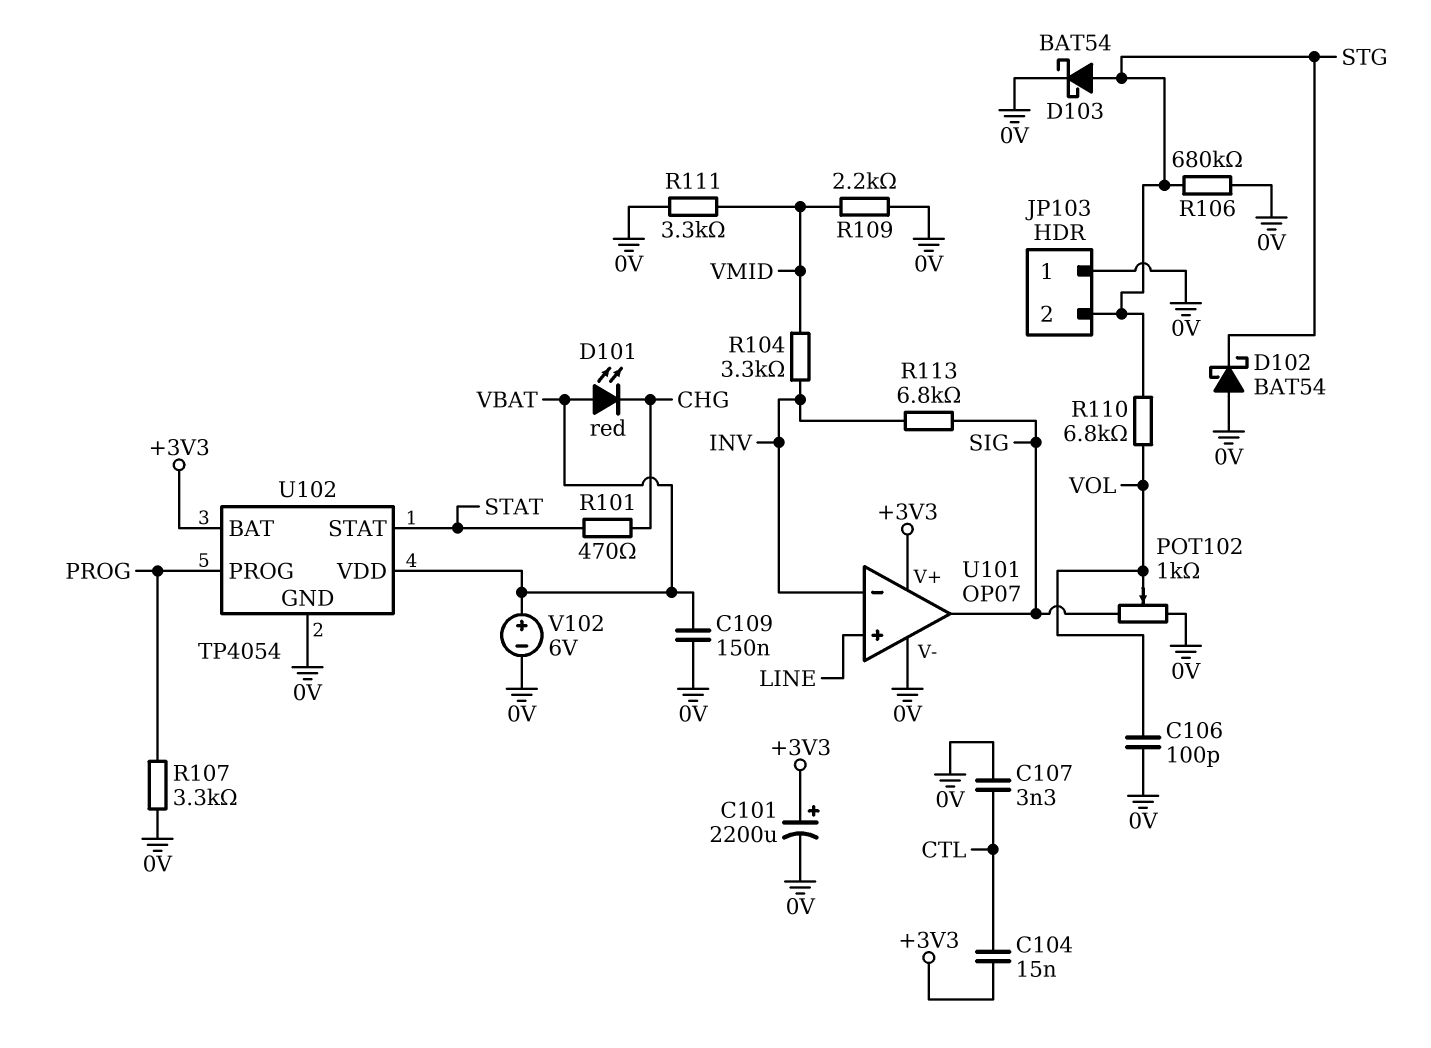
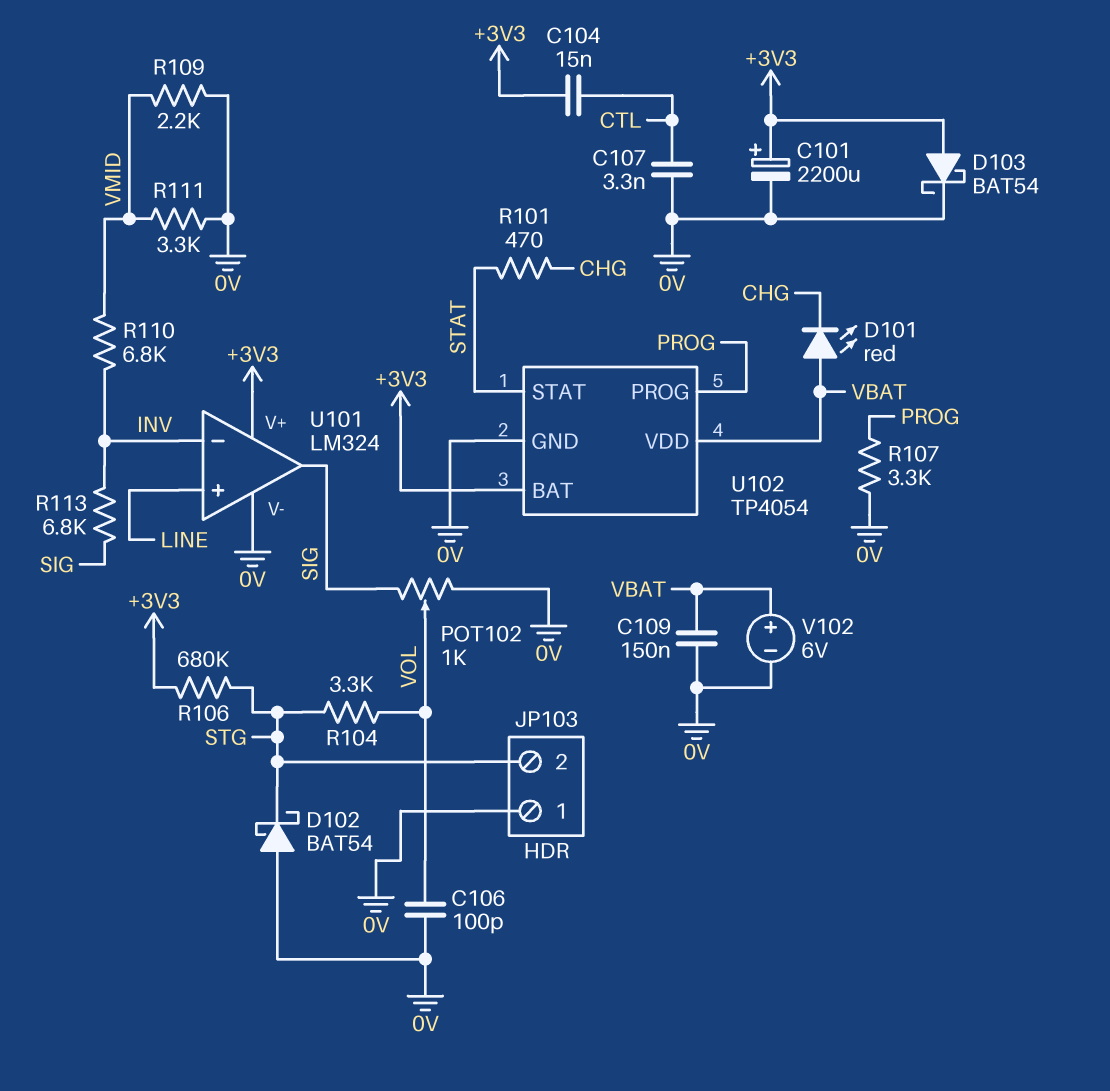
D103: schottky BAT54 (A STG, K 0V) -> schottky BAT54 (A +3V3, K 0V)
R104: 3.3k (INV, VMID) -> 3.3k (STG, VOL)
R106: 680k (0V, STG) -> 680k (+3V3, STG)
R110: 6.8k (STG, VOL) -> 6.8k (INV, VMID)
U101: OP07 -> LM324

